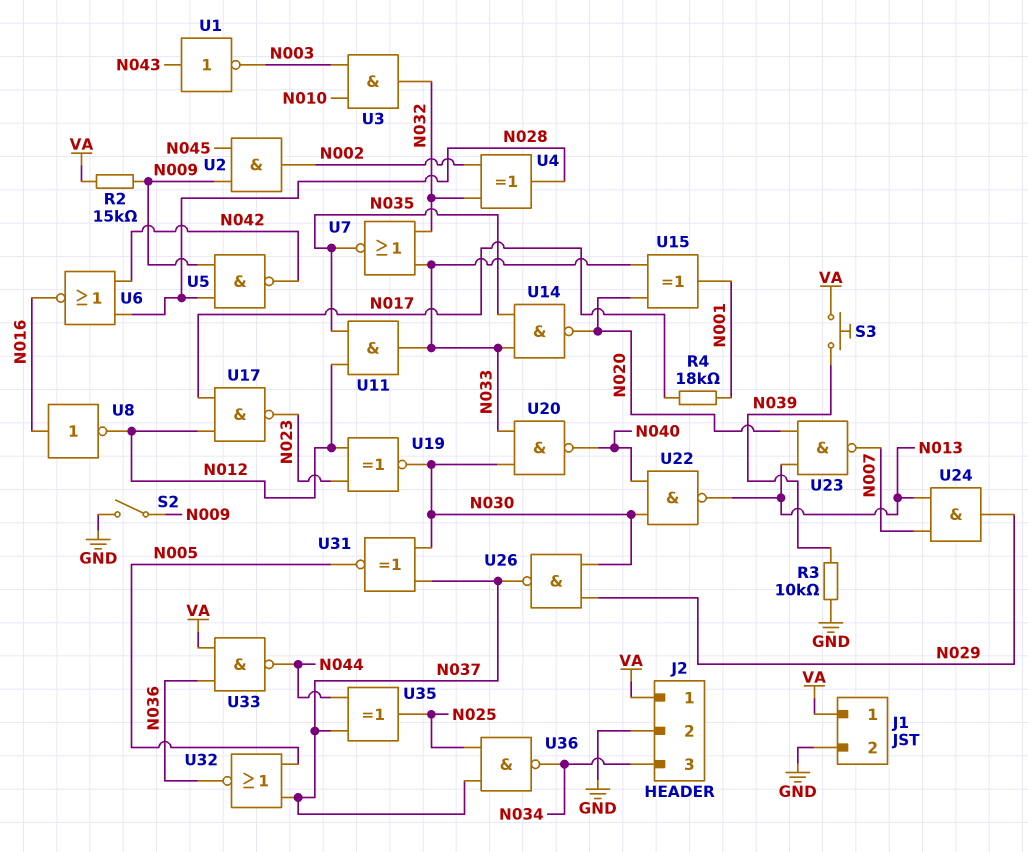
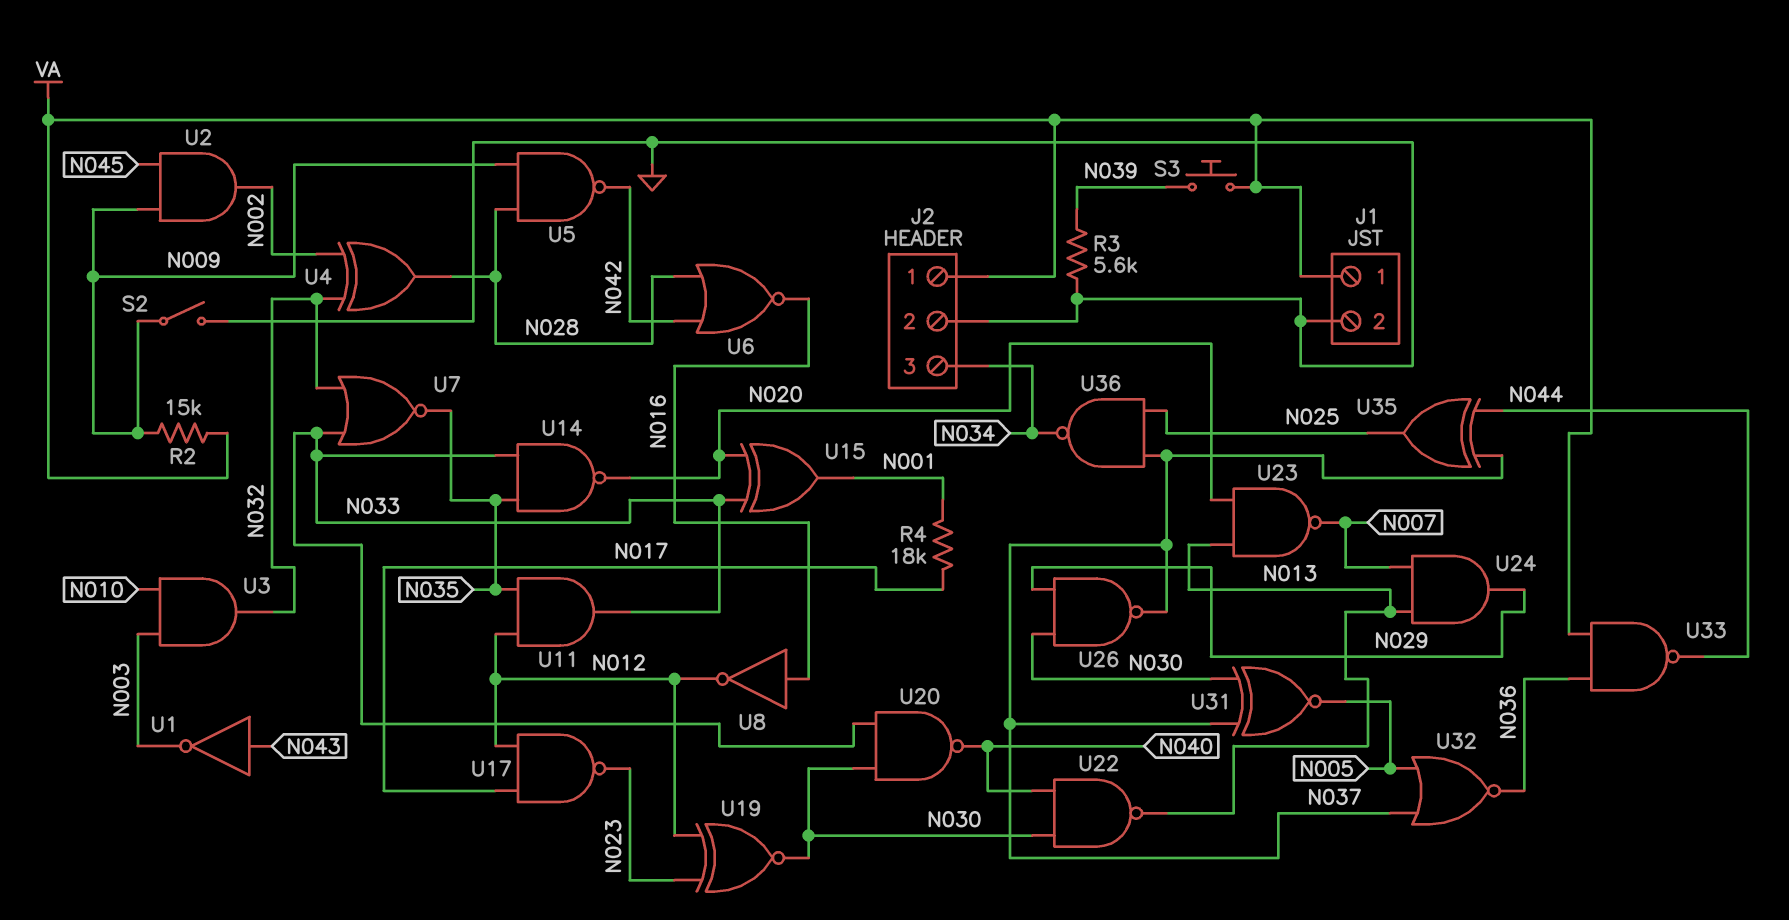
R3: 10k (GND, N039) -> 5.6k (GND, N039)

